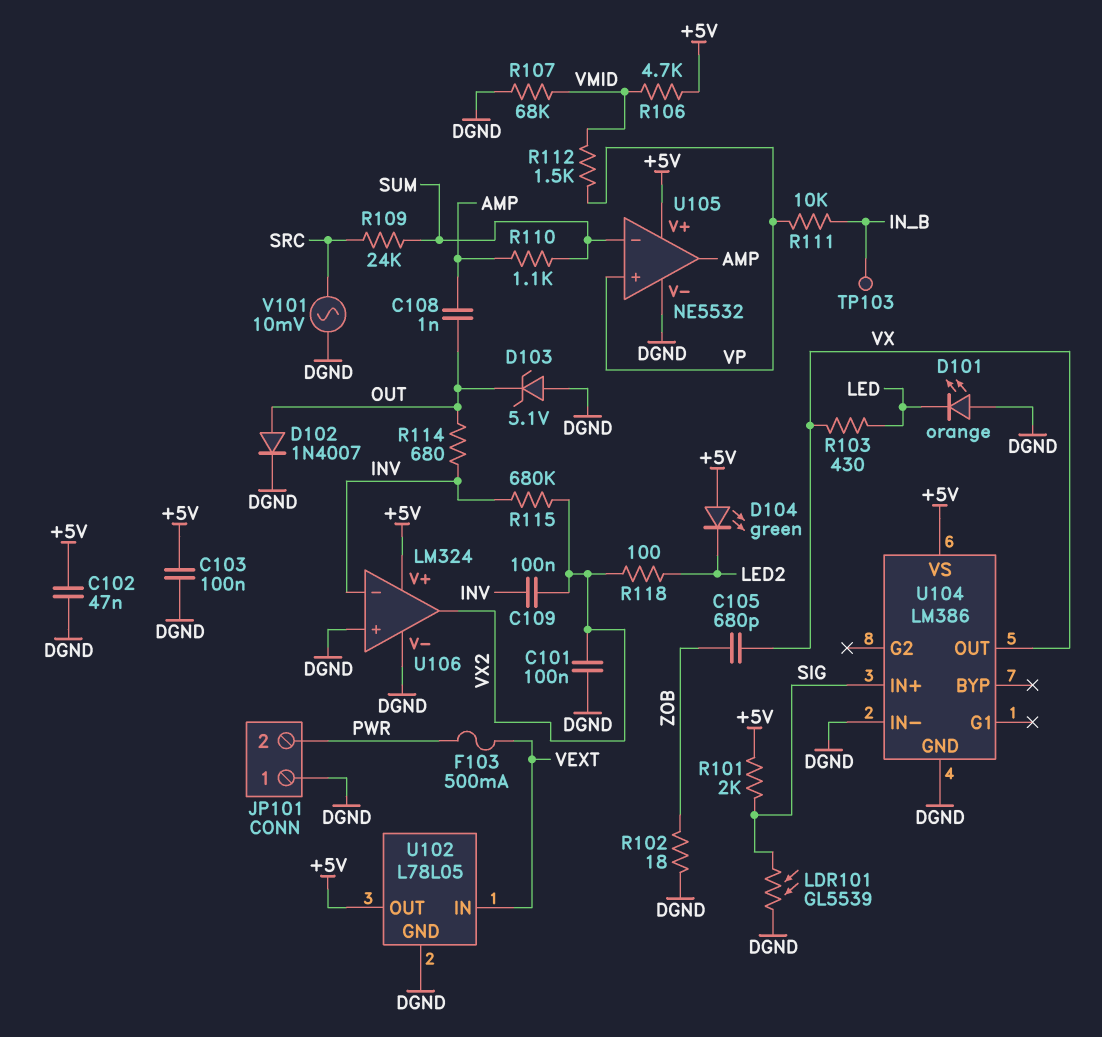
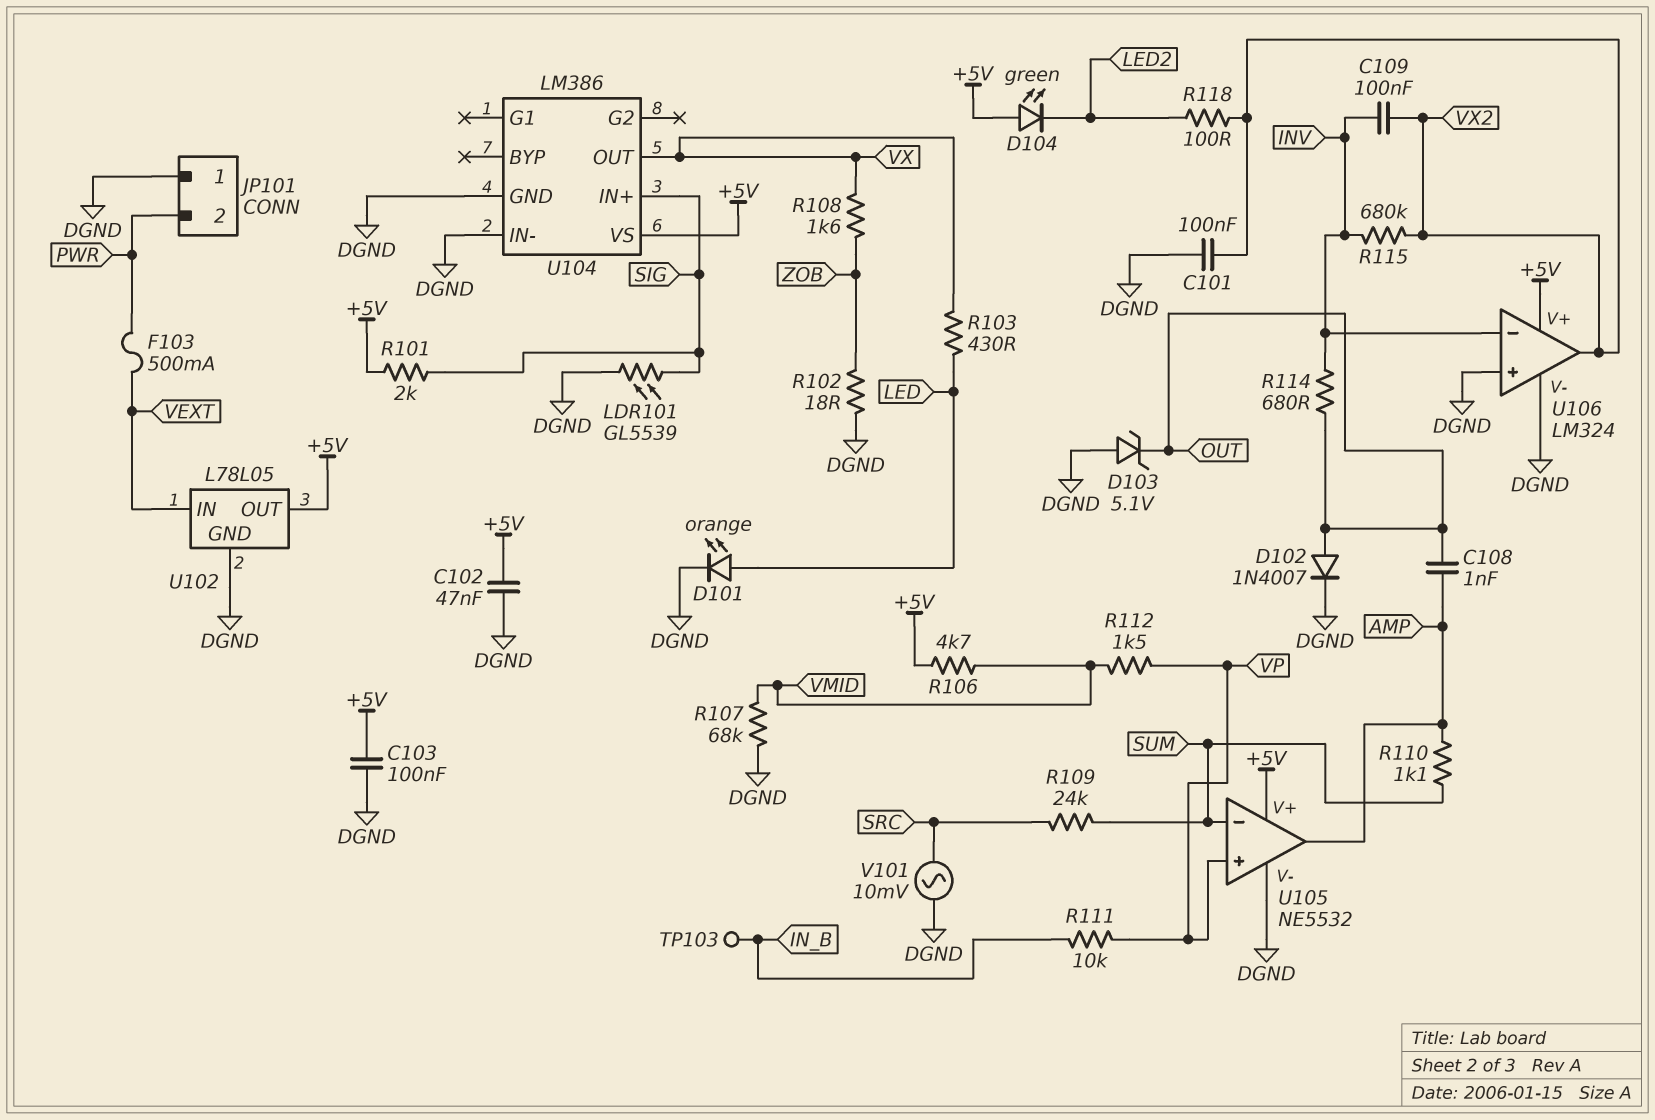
C105: 680pF (VX, ZOB) -> none
D101: LED orange (A DGND, K LED) -> LED orange (A LED, K DGND)
R108: none -> 1.6k (VX, ZOB)

